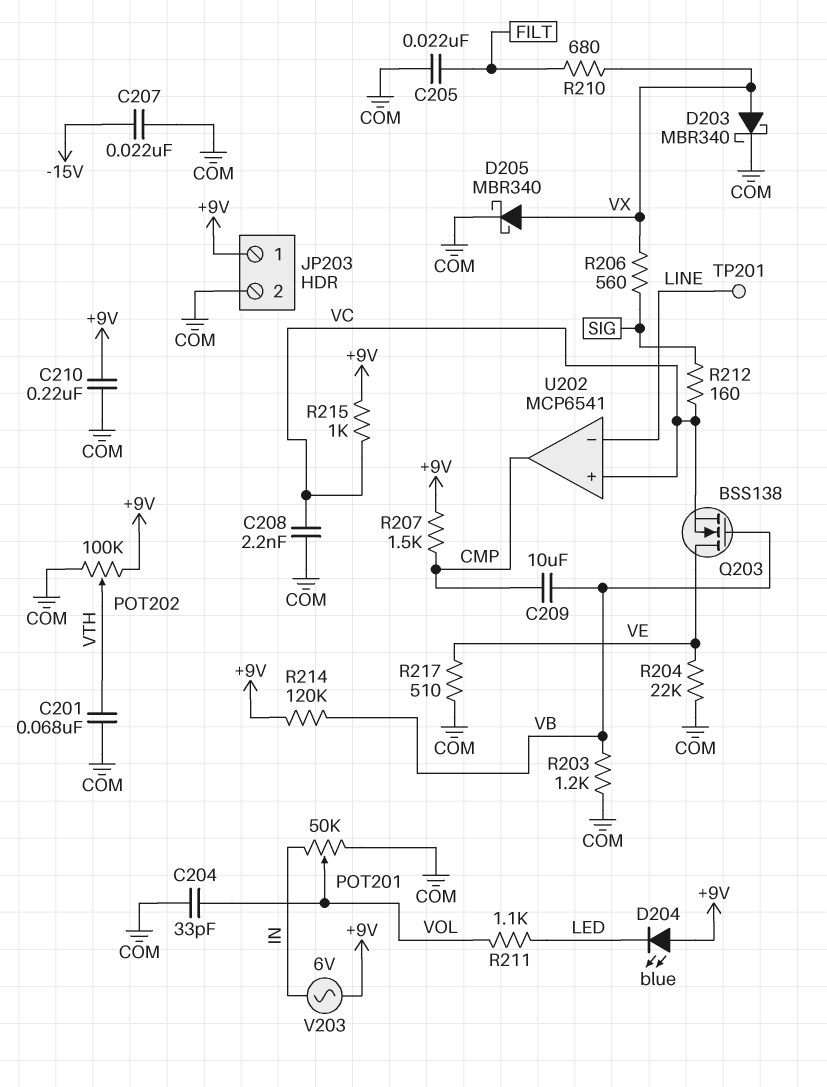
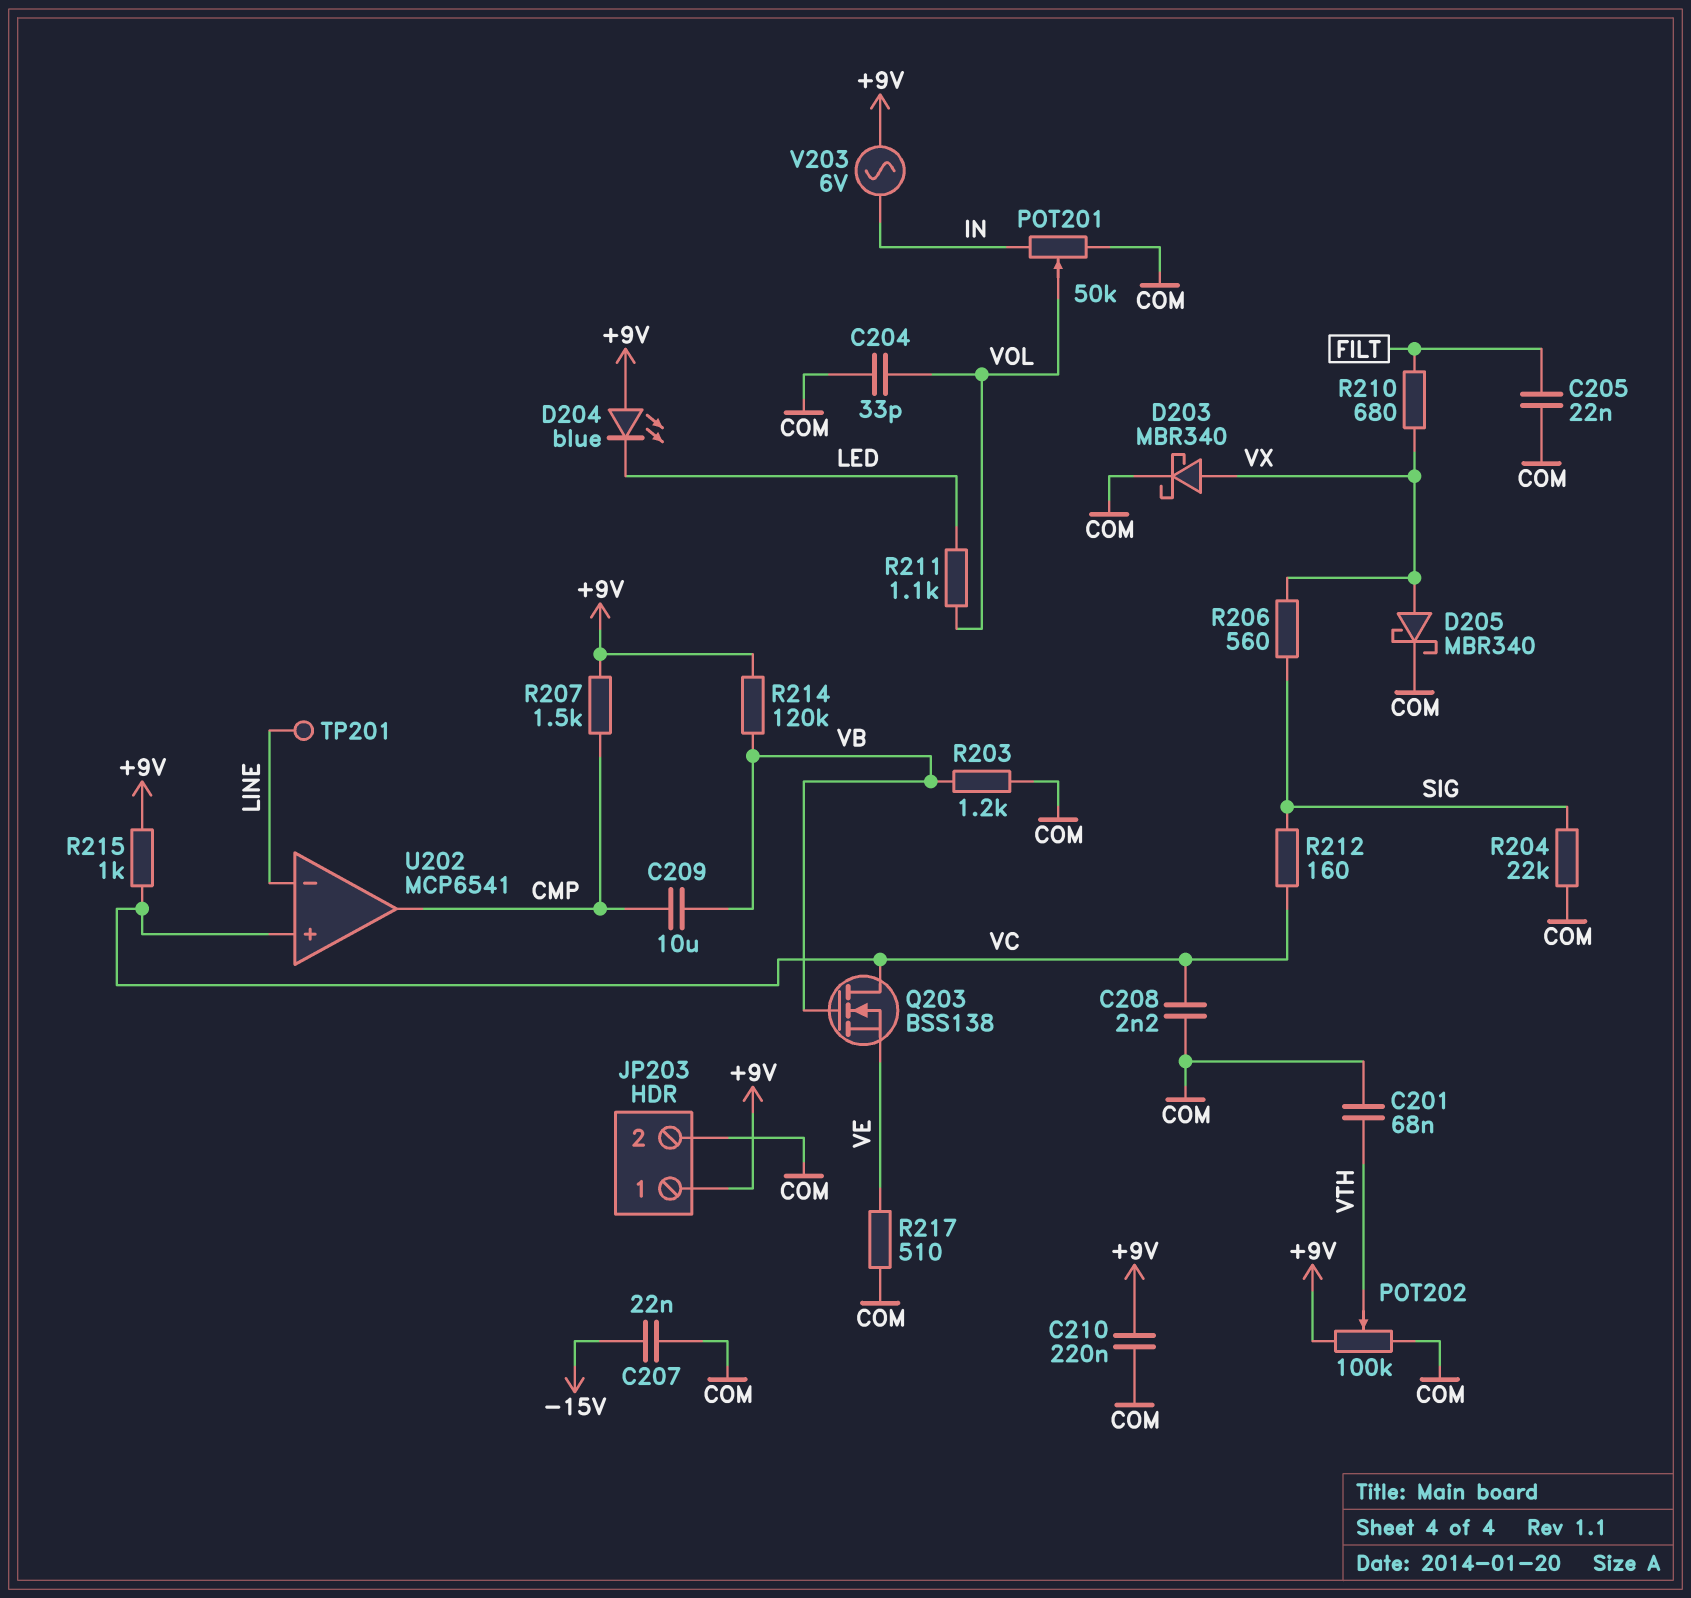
Q203: NMOS BSS138 (G VB, D VE, S VC) -> NMOS BSS138 (G VB, D VC, S VE)
R204: 22k (COM, VE) -> 22k (COM, SIG)

